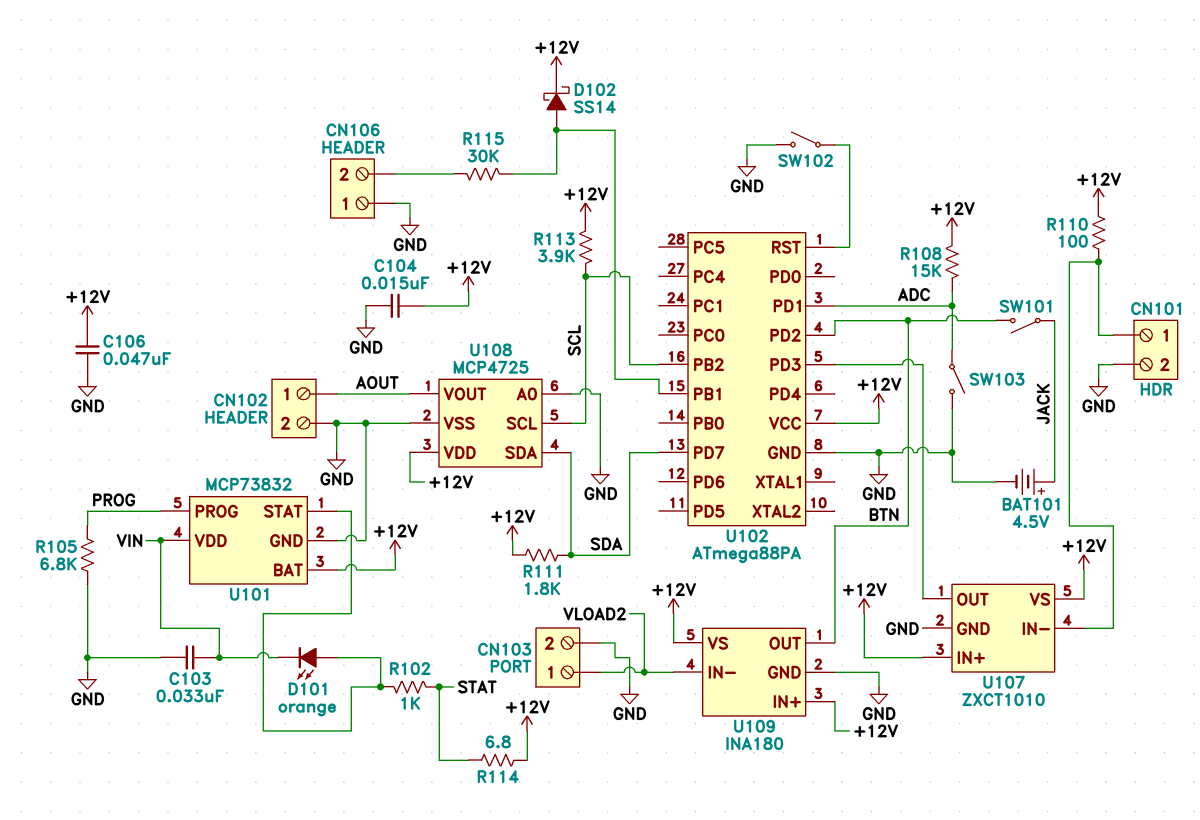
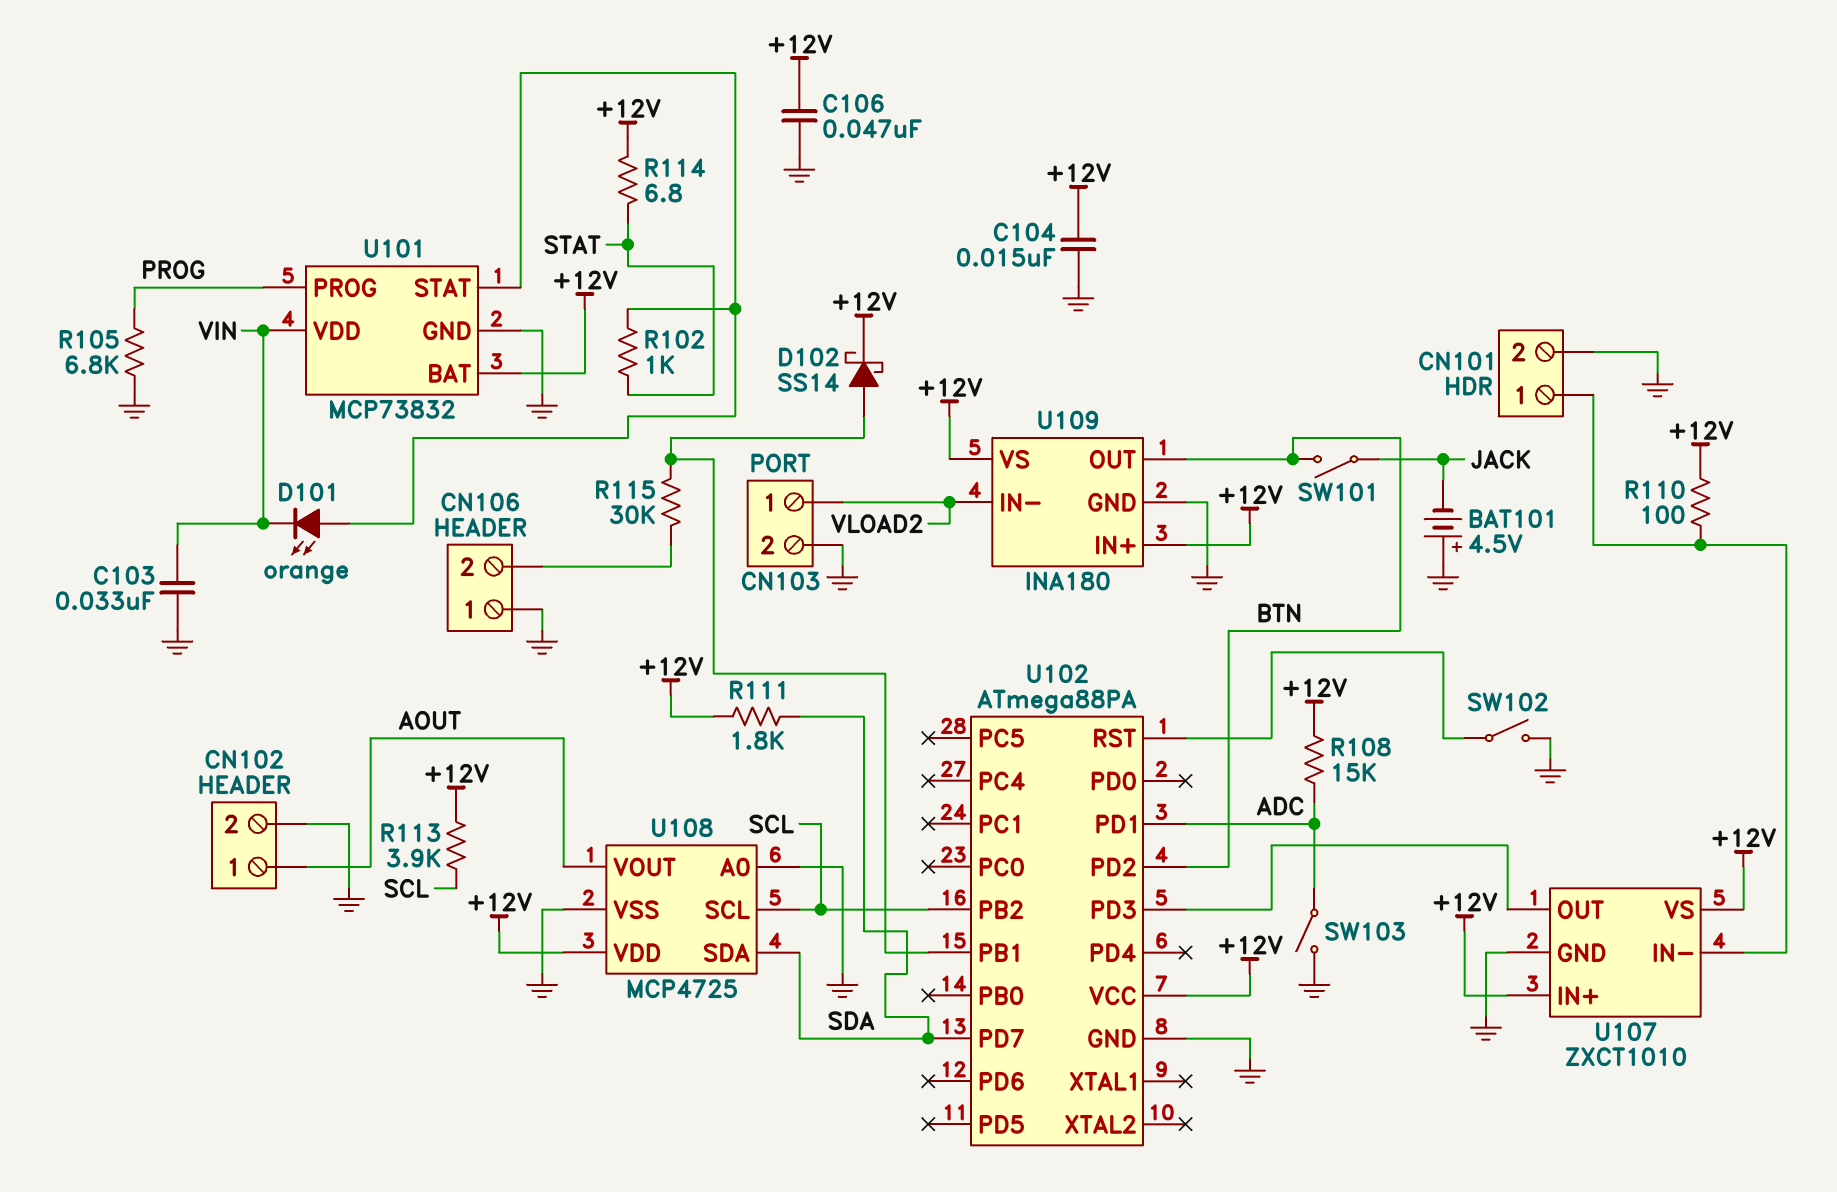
BAT101: 4.5V (plus JACK, minus GND) -> 4.5V (plus GND, minus JACK)

